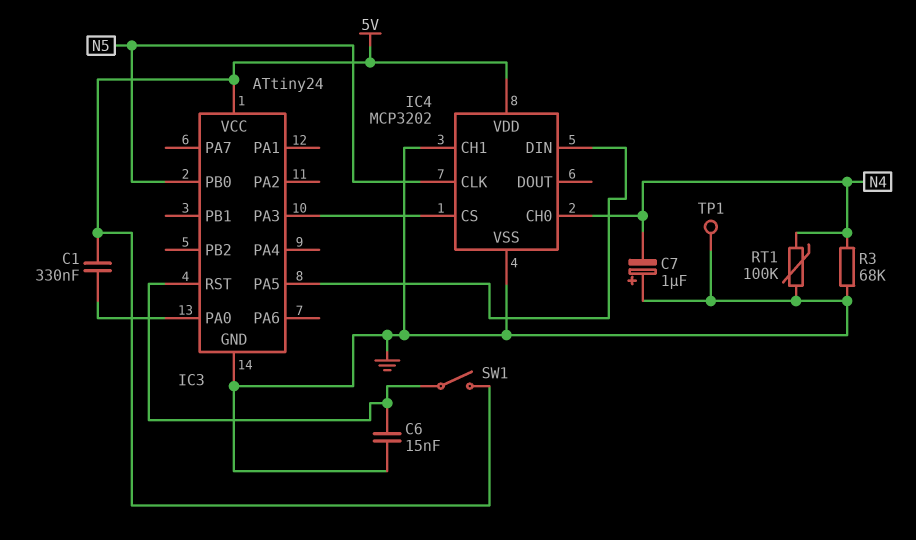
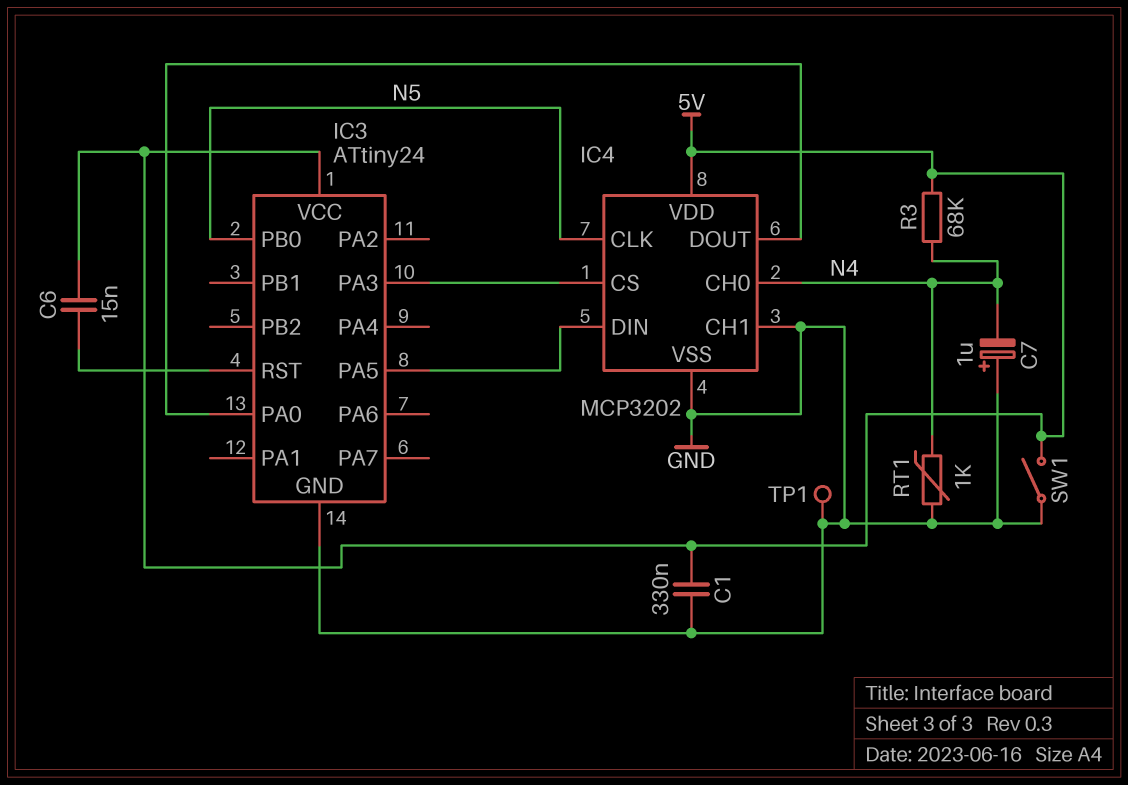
C1: 330nF (5V, IC3/PA0) -> 330nF (5V, GND)
C6: 15nF (GND, IC3/RST) -> 15nF (5V, IC3/RST)
IC4 pin DOUT: none -> IC3/PA0
R3: 68k (GND, N4) -> 68k (5V, N4)
RT1: 100k (GND, N4) -> 1k (GND, N4)
SW1: switch (5V, IC3/RST) -> switch (5V, GND)

